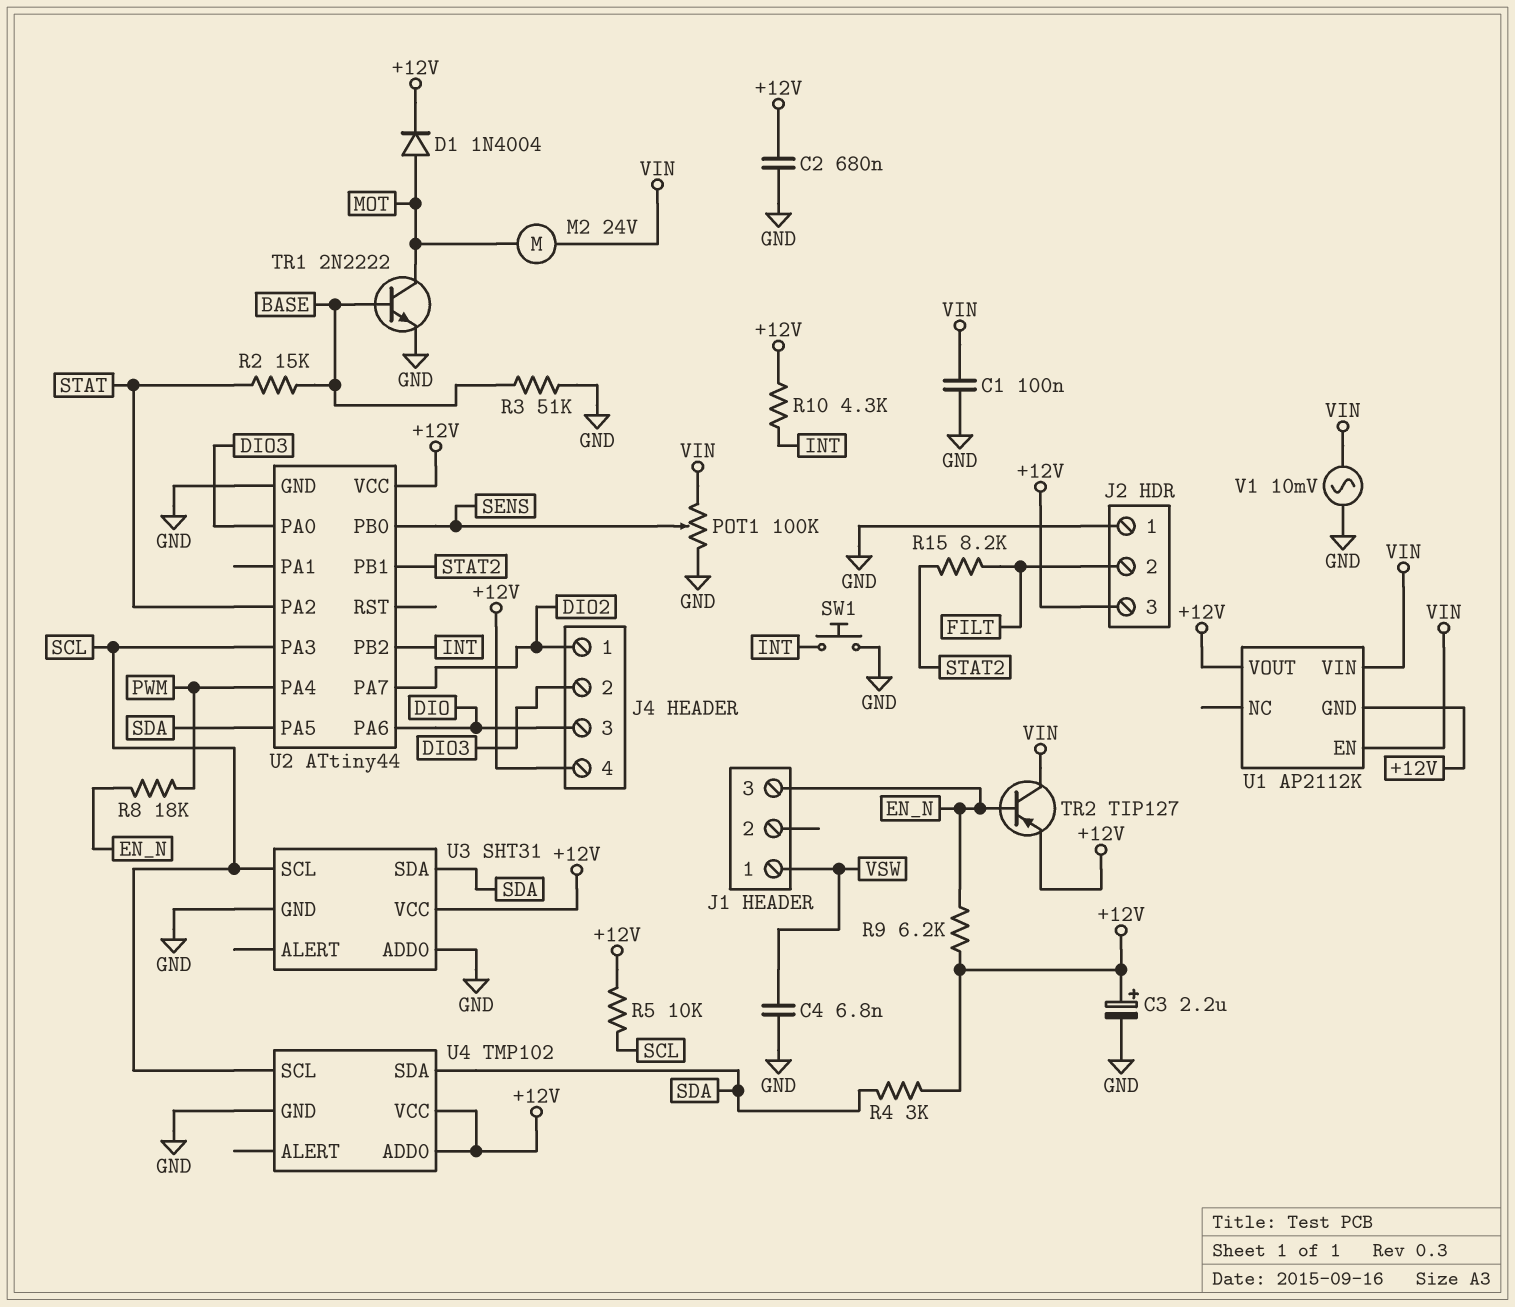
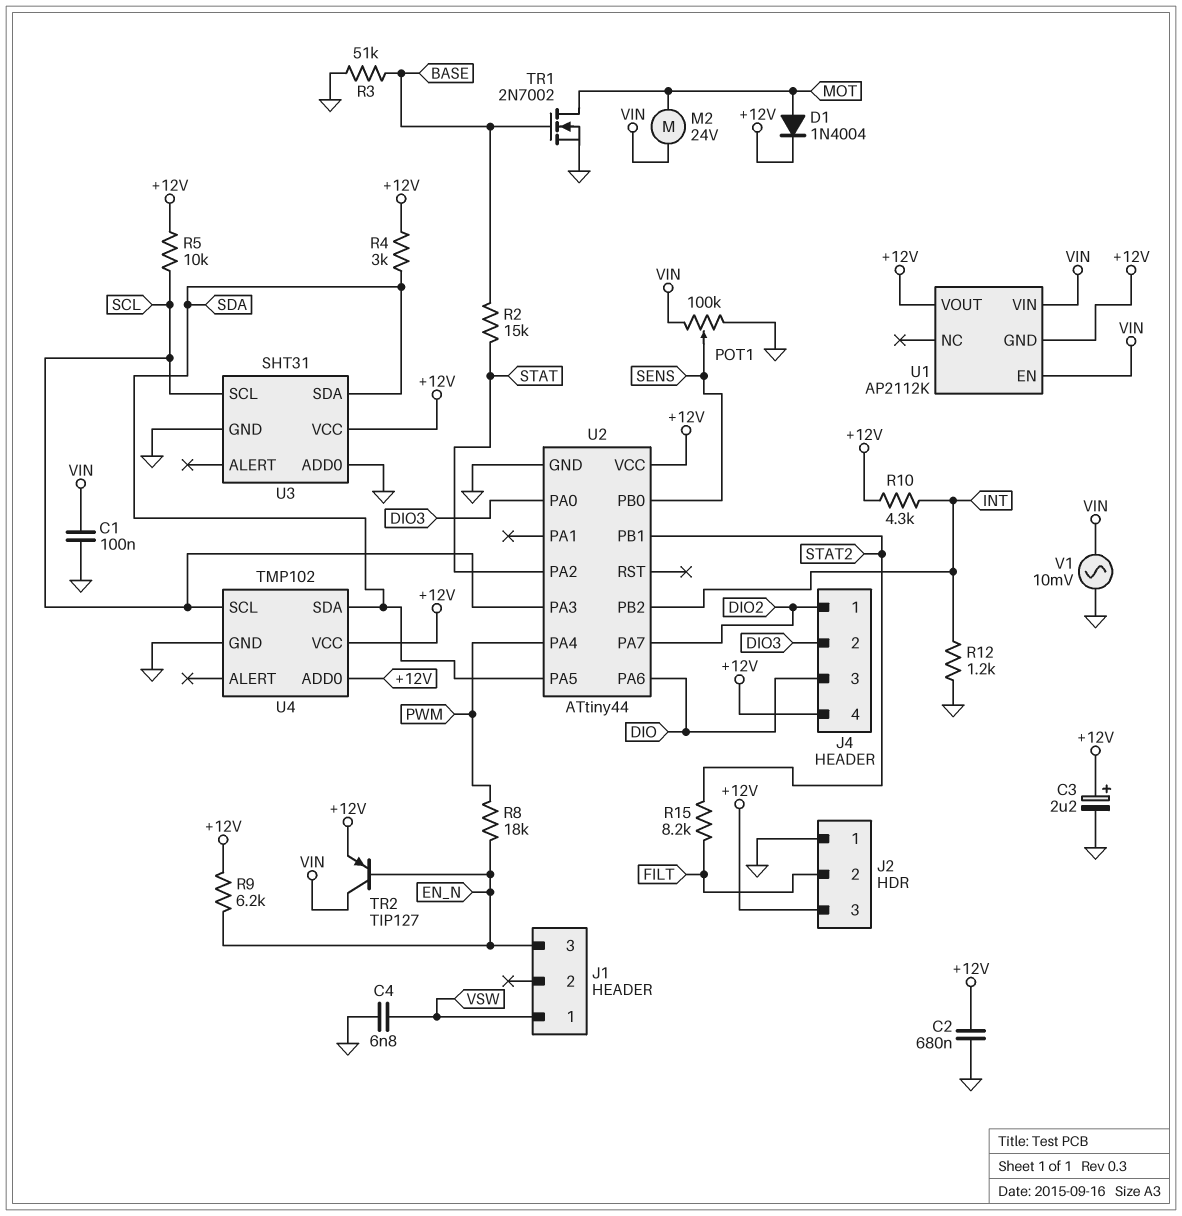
R12: none -> 1.2k (GND, INT)
SW1: button (GND, INT) -> none
TR1: NPN 2N2222 (B BASE, C MOT, E GND) -> NMOS 2N7002 (G BASE, D MOT, S GND)

